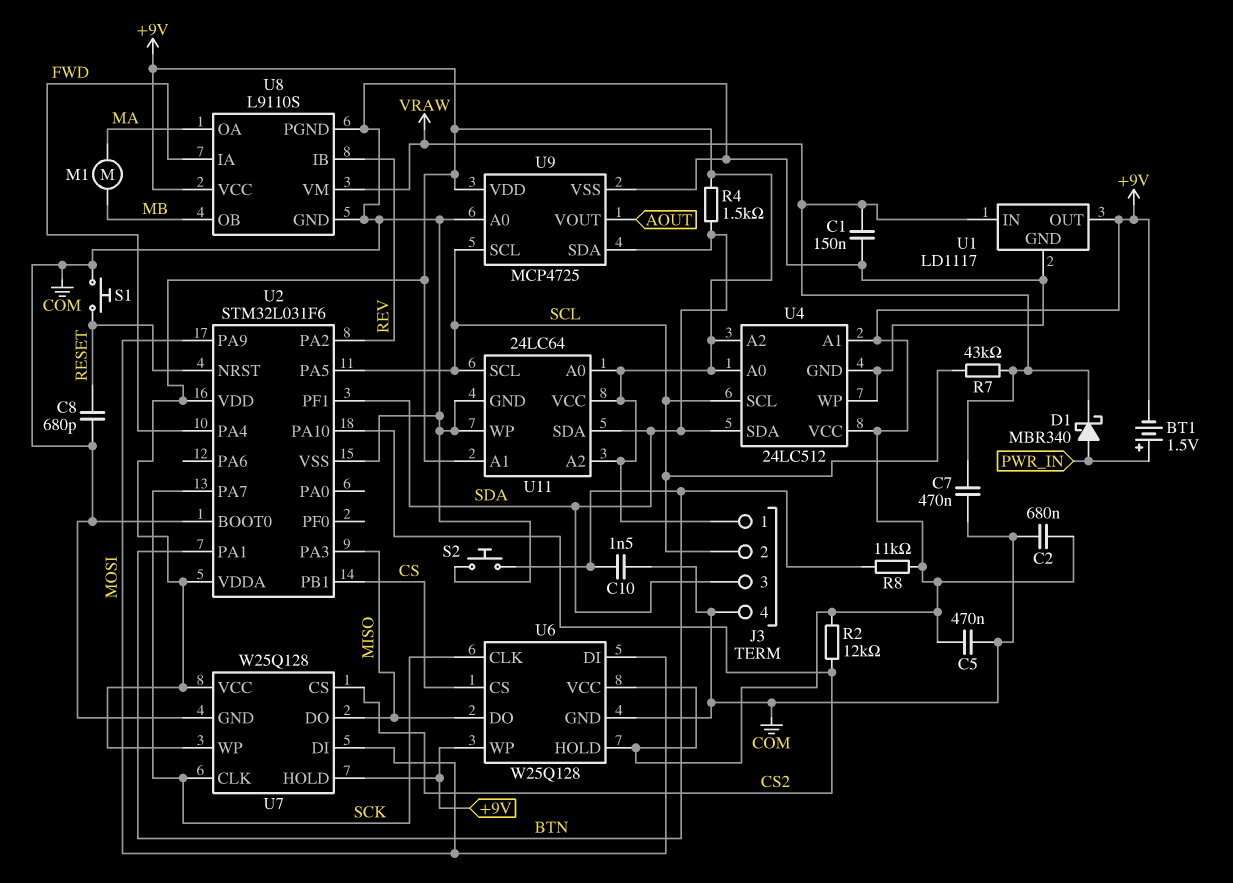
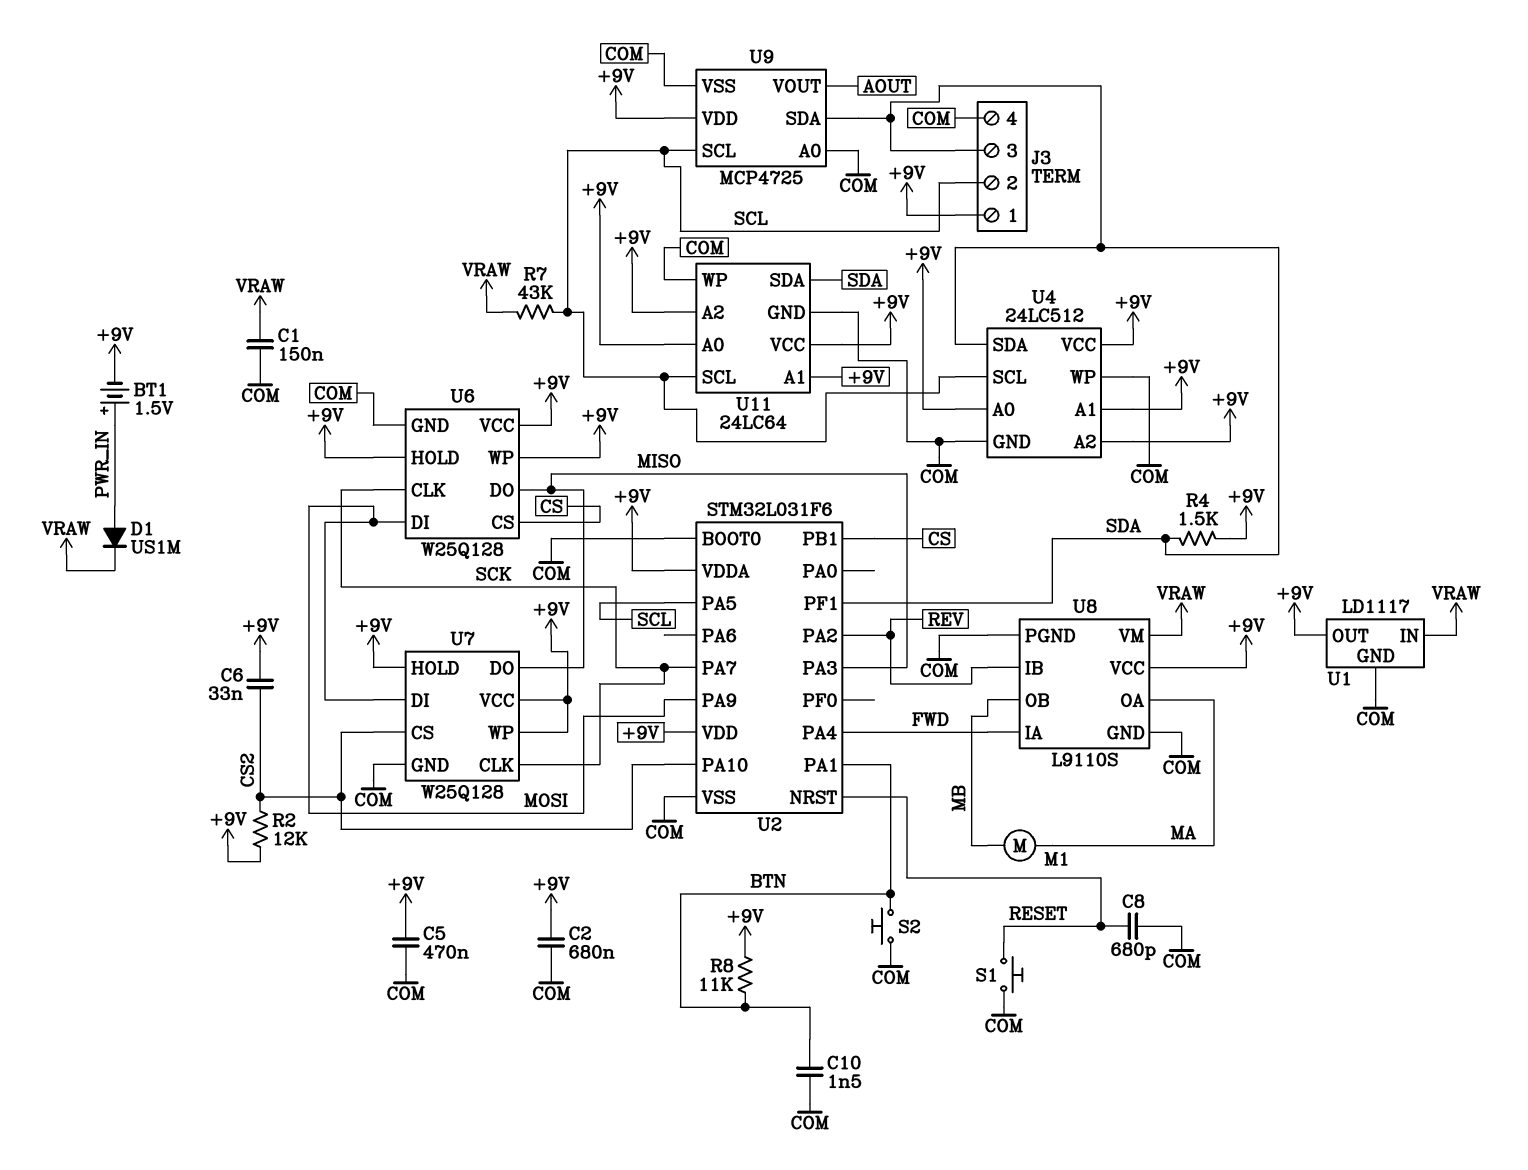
C6: none -> 33nF (+9V, CS2)
C7: 470nF (COM, VRAW) -> none
D1: schottky MBR340 (A PWR_IN, K VRAW) -> diode US1M (A PWR_IN, K VRAW)

